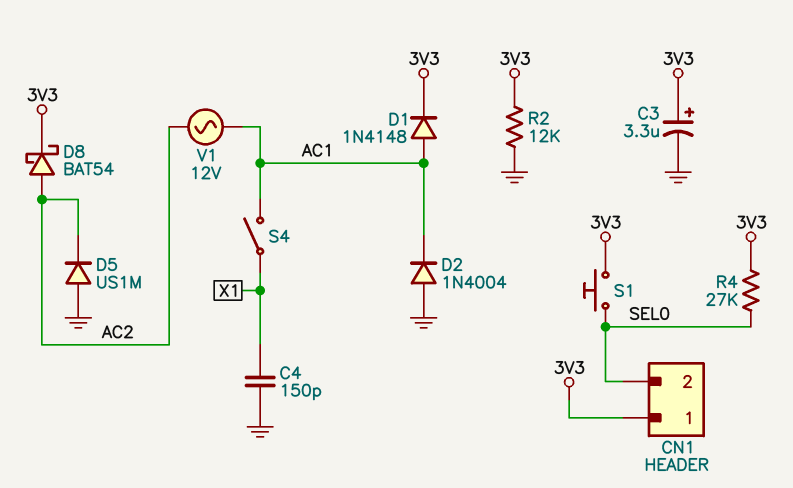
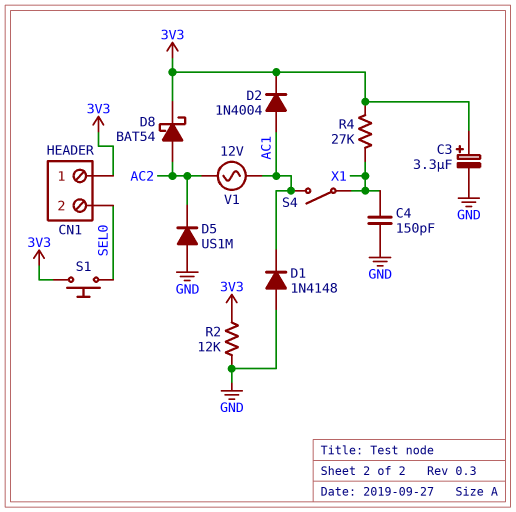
D1: diode 1N4148 (A AC1, K 3V3) -> diode 1N4148 (A GND, K AC1)
D2: diode 1N4004 (A GND, K AC1) -> diode 1N4004 (A AC1, K 3V3)
R4: 27k (3V3, SEL0) -> 27k (3V3, X1)

